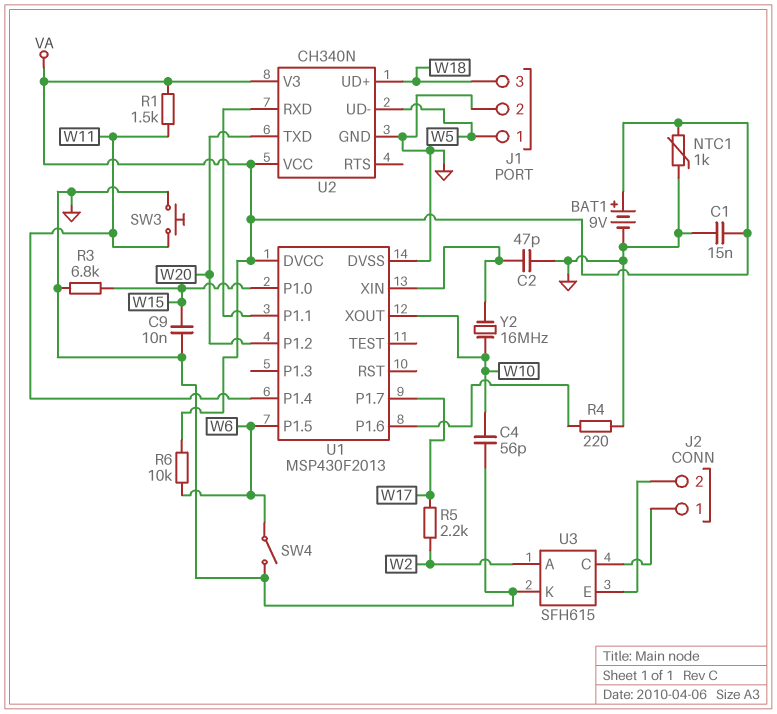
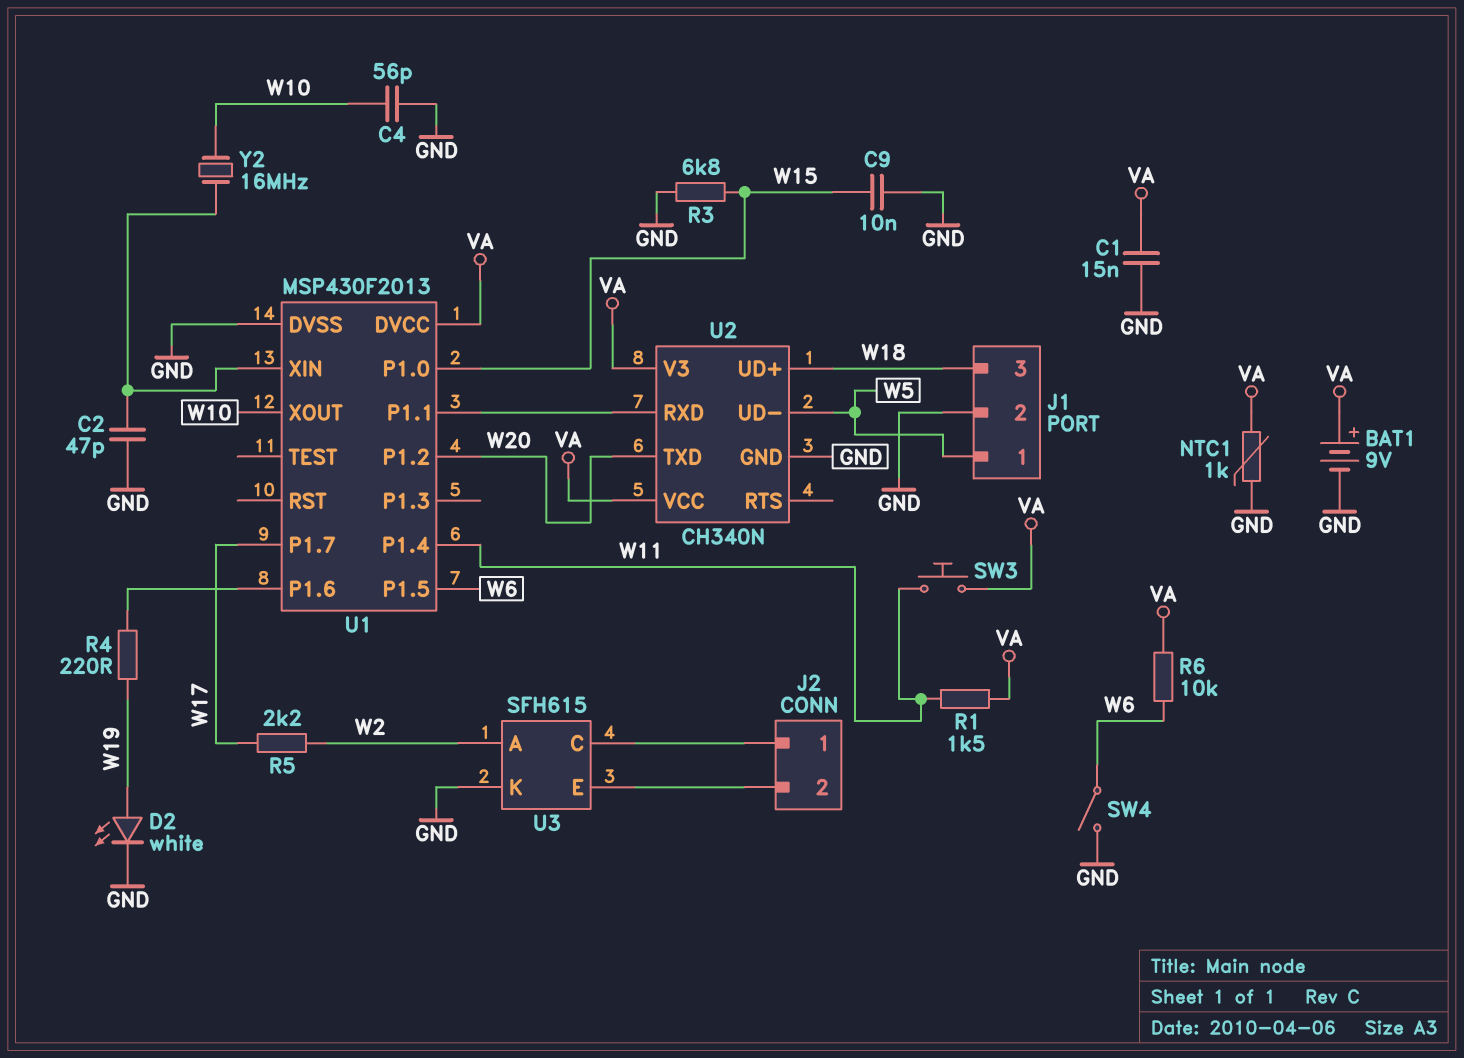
D2: none -> LED white (A W19, K GND)
R4: 220 (GND, U1/P1.6) -> 220 (U1/P1.6, W19)
SW3: button (GND, W11) -> button (VA, W11)

